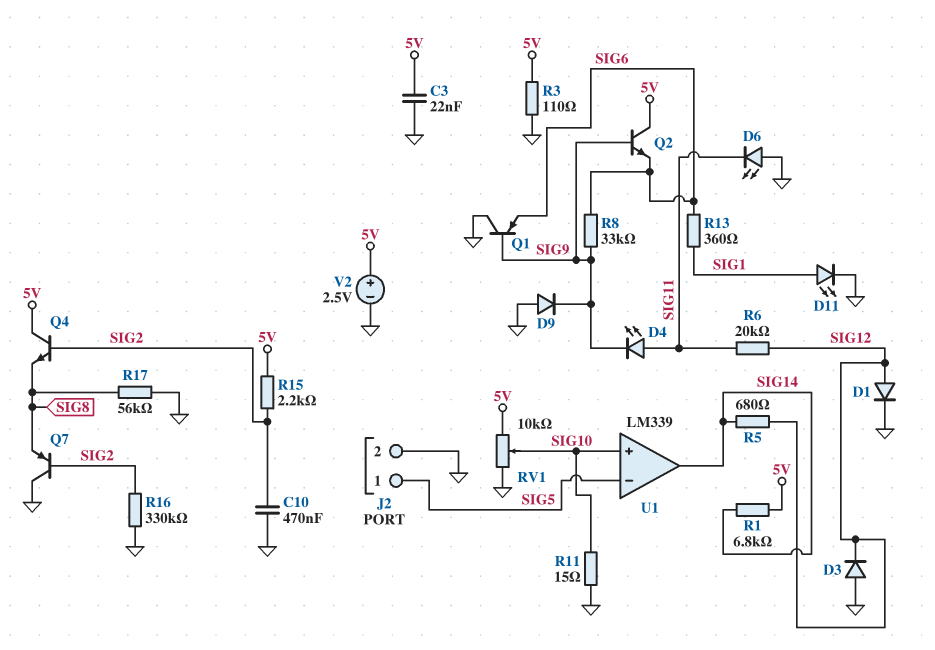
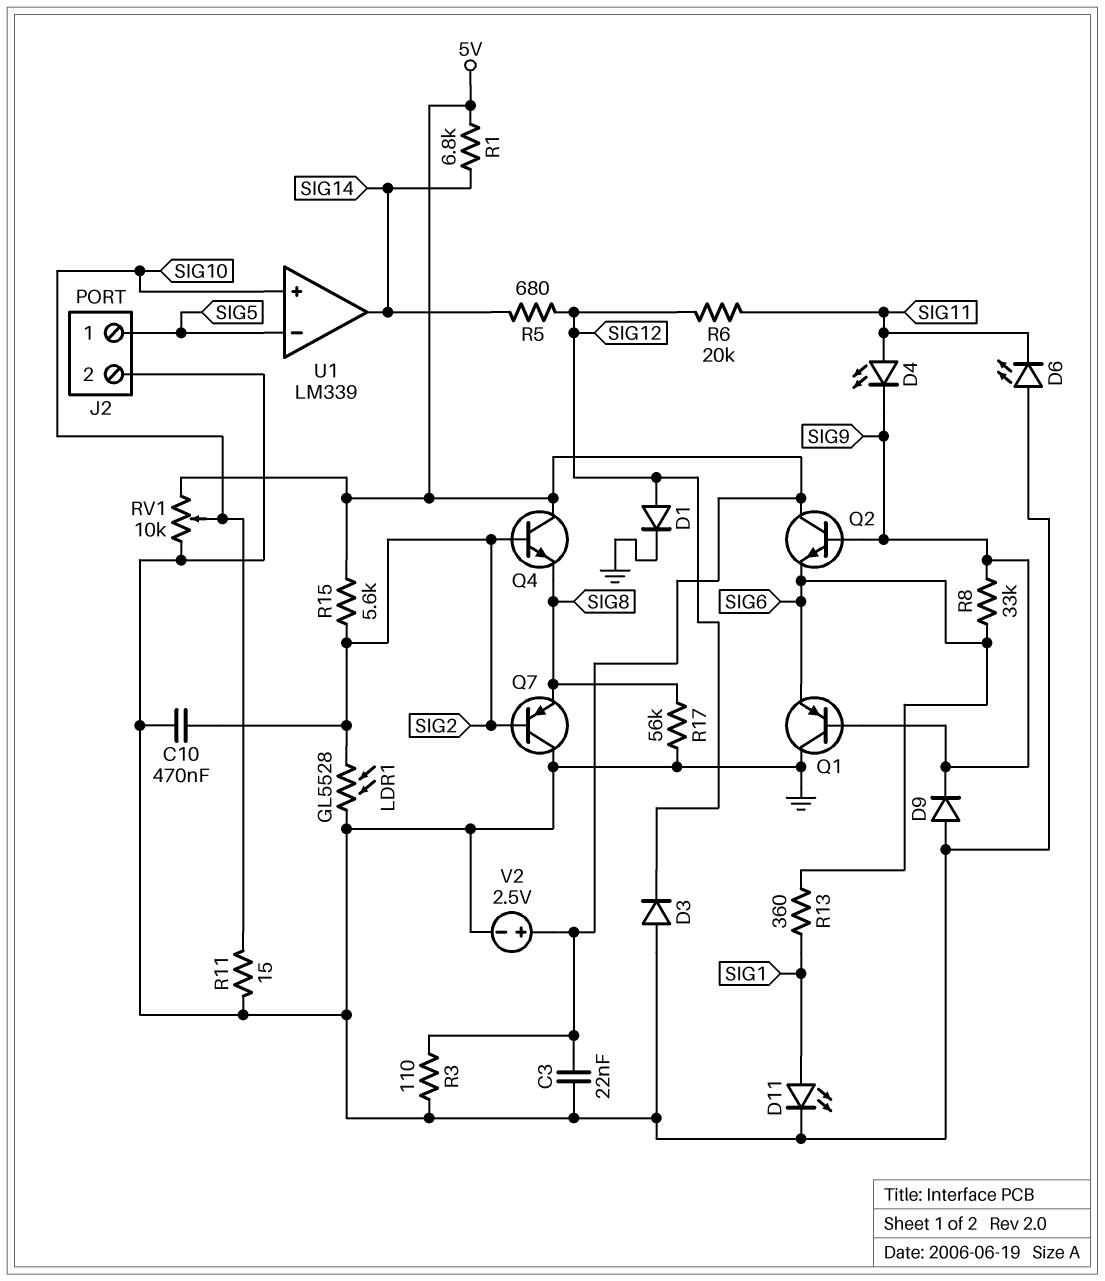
LDR1: none -> GL5528 (GND, SIG2)
R15: 2.2k (5V, SIG2) -> 5.6k (5V, SIG2)
R16: 330k (GND, SIG2) -> none

